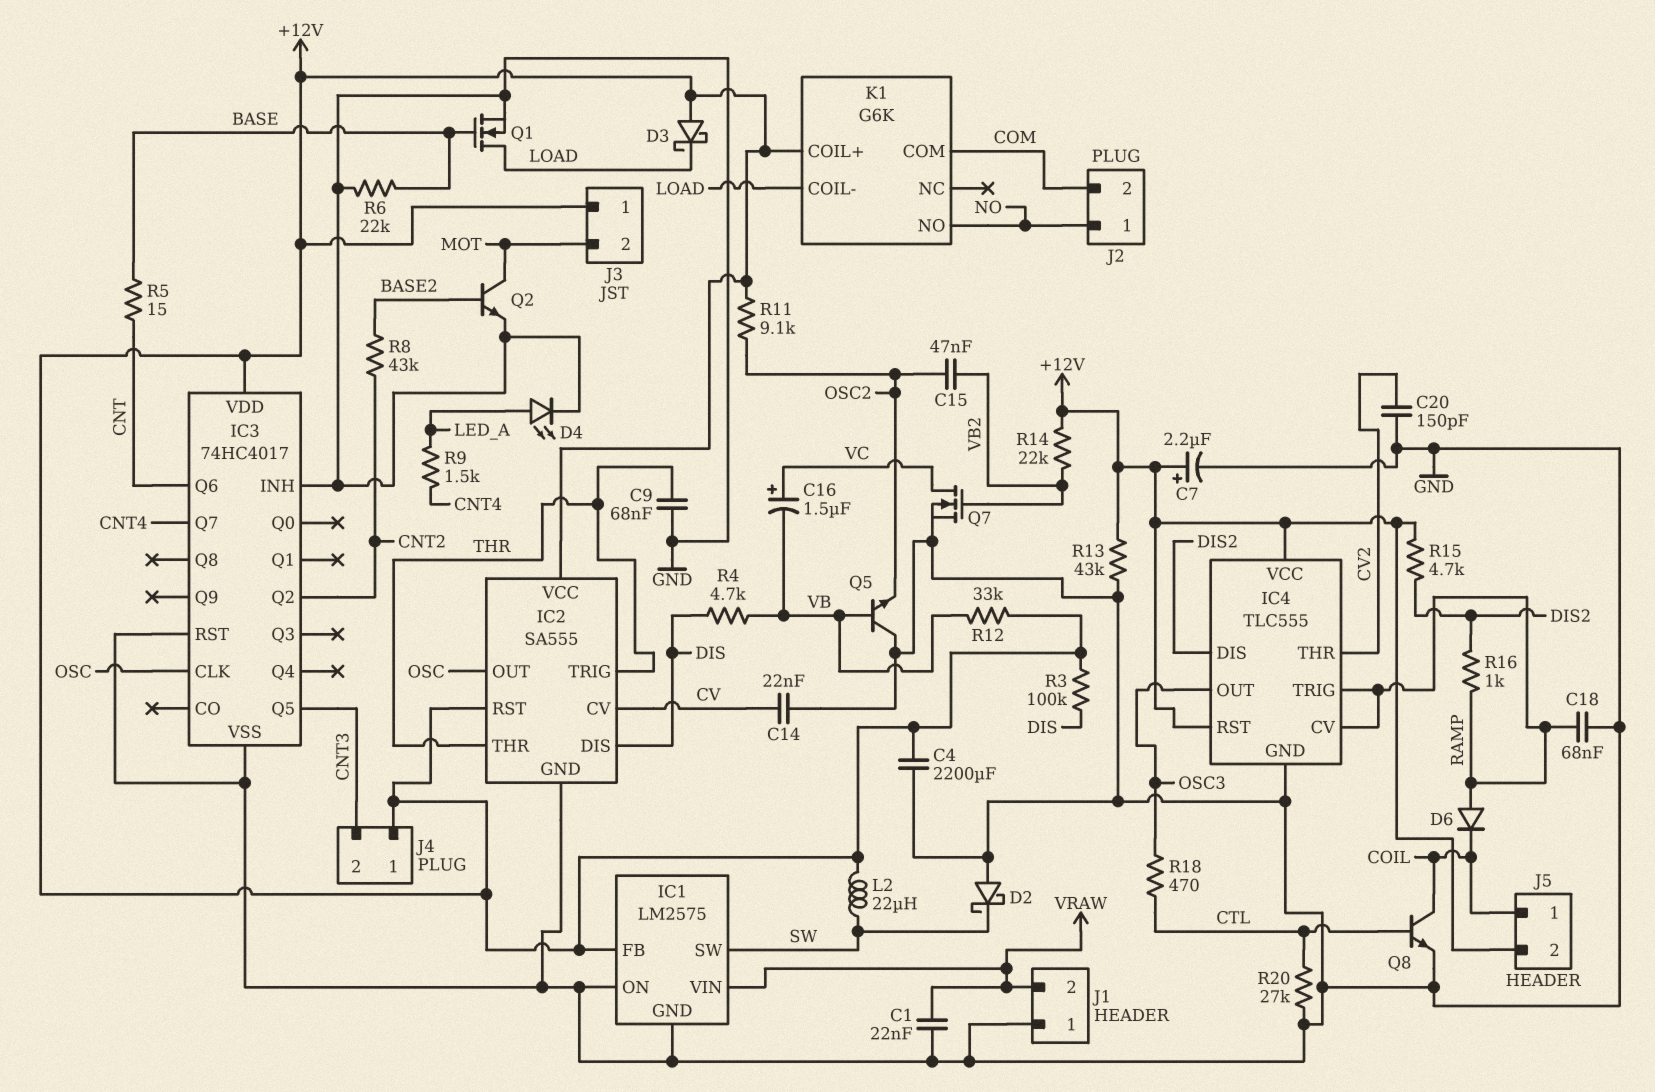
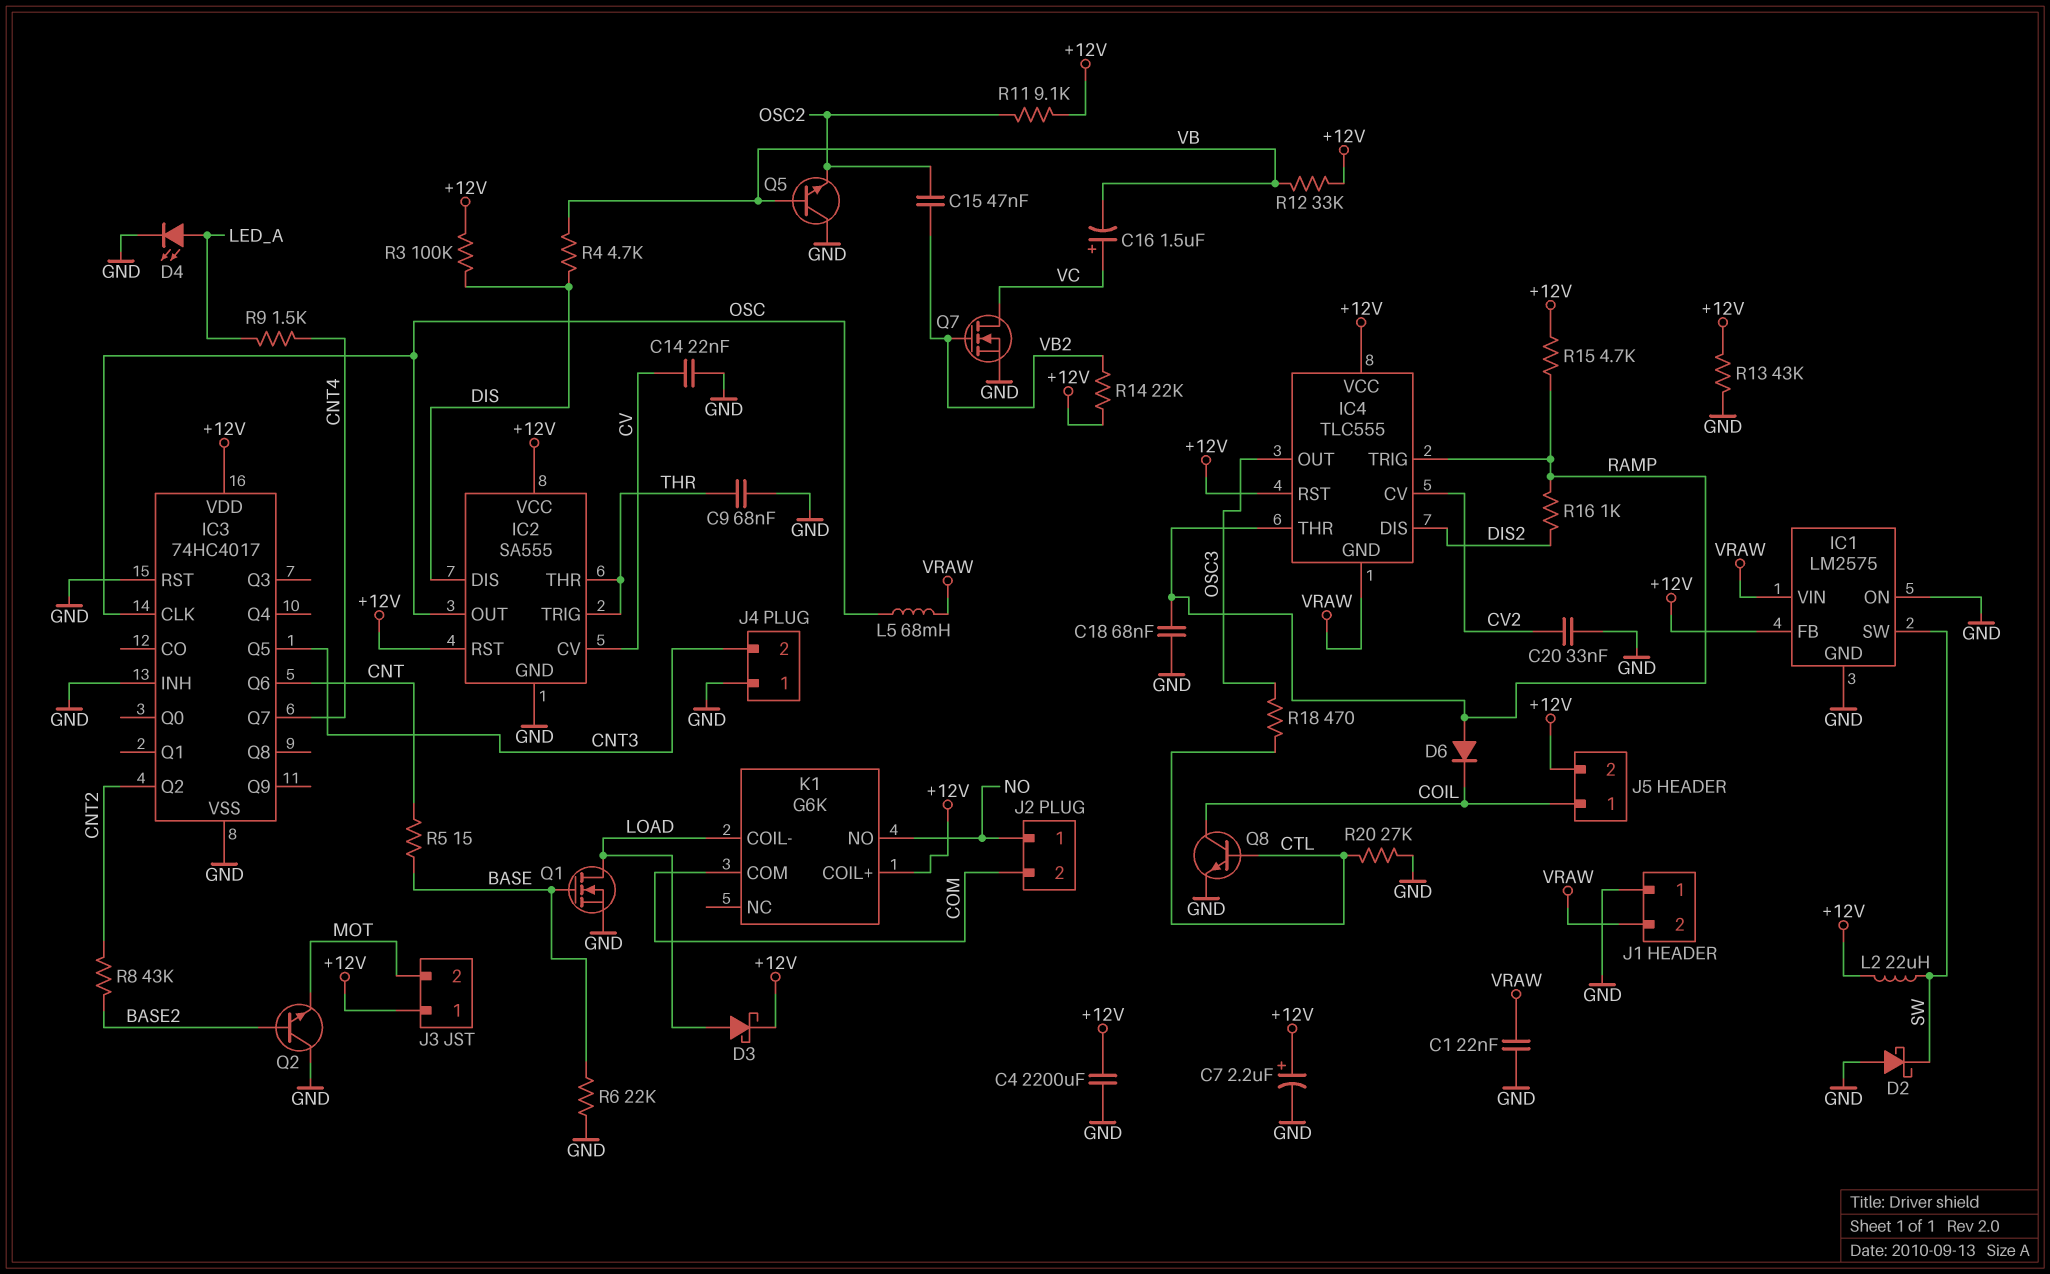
C20: 150pF (CV2, GND) -> 33nF (CV2, GND)
D3: schottky (A +12V, K LOAD) -> schottky (A LOAD, K +12V)
IC4 pin CV: RAMP -> CV2
IC4 pin GND: GND -> VRAW
IC4 pin THR: CV2 -> RAMP
J4 pin 1: +12V -> GND
L5: none -> 68mH (OSC, VRAW)
Q2: NPN (B BASE2, C MOT, E GND) -> NPN (B BASE2, C GND, E MOT)
R15: 4.7k (+12V, DIS2) -> 4.7k (+12V, RAMP)

